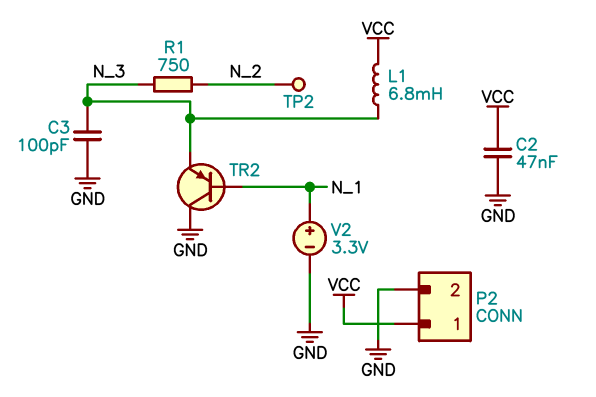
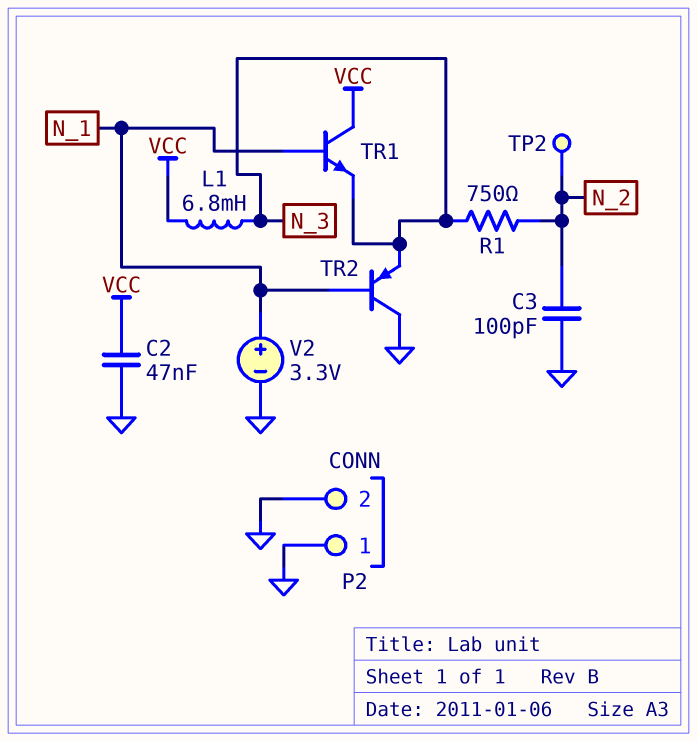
C3: 100pF (GND, N_3) -> 100pF (GND, N_2)
P2 pin 1: VCC -> GND
TR1: none -> NPN (B N_1, C VCC, E N_3)

